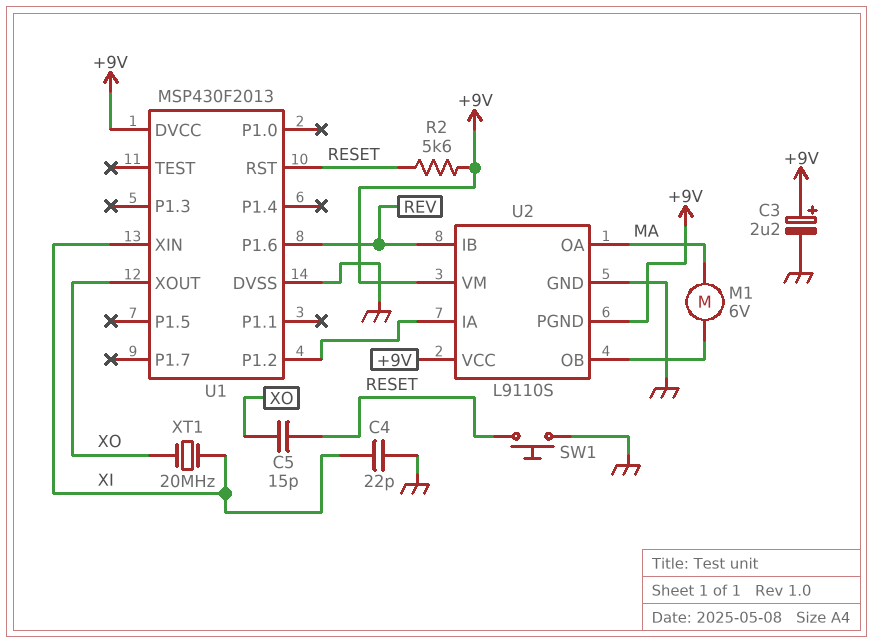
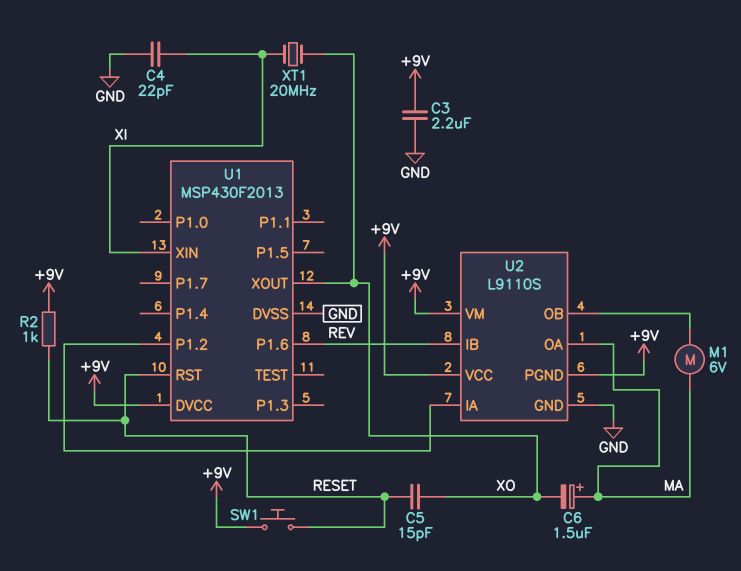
C3: 2.2uF (plus +9V, minus GND) -> 2.2uF (+9V, GND)
C6: none -> 1.5uF (plus MA, minus XO)
R2: 5.6k (+9V, RESET) -> 1k (+9V, RESET)
SW1: button (GND, RESET) -> button (+9V, RESET)

